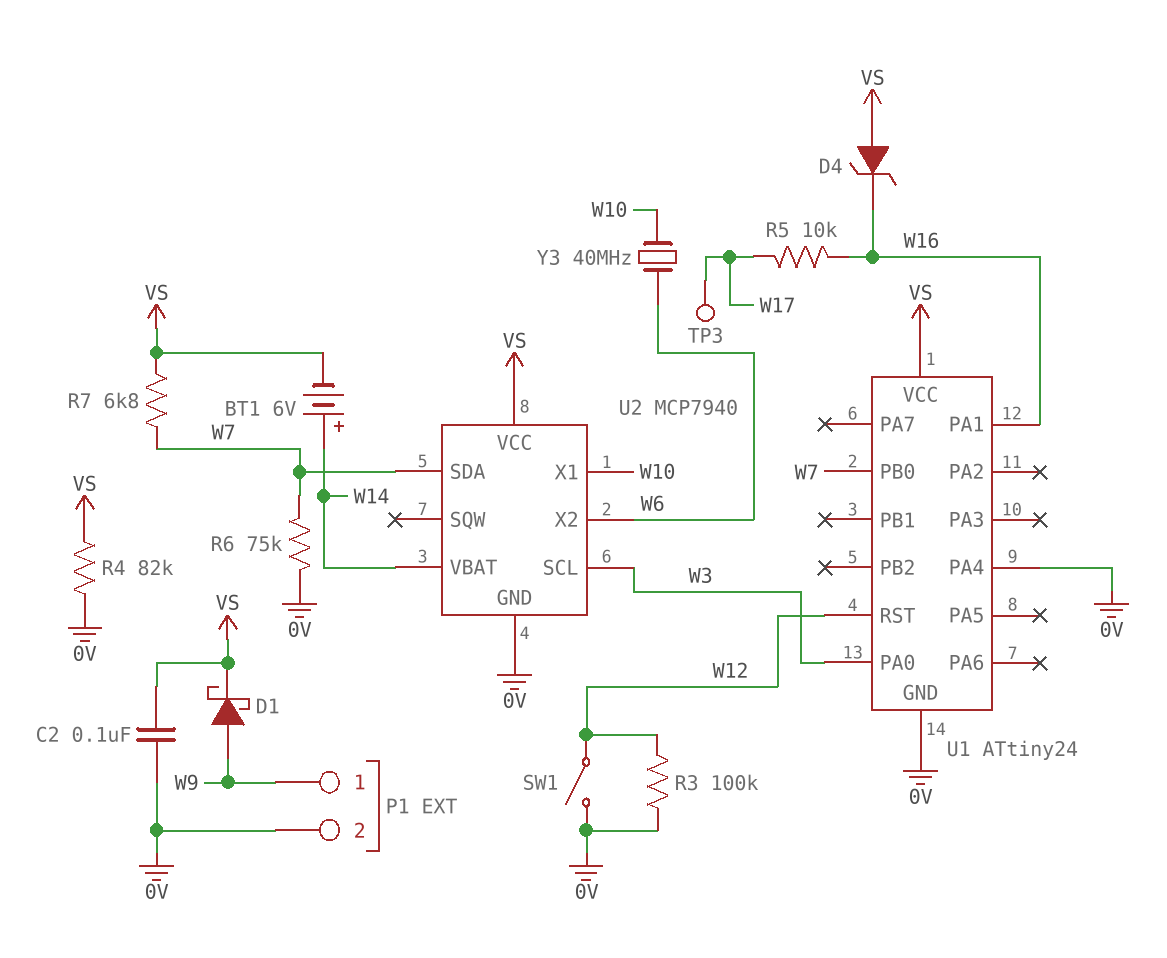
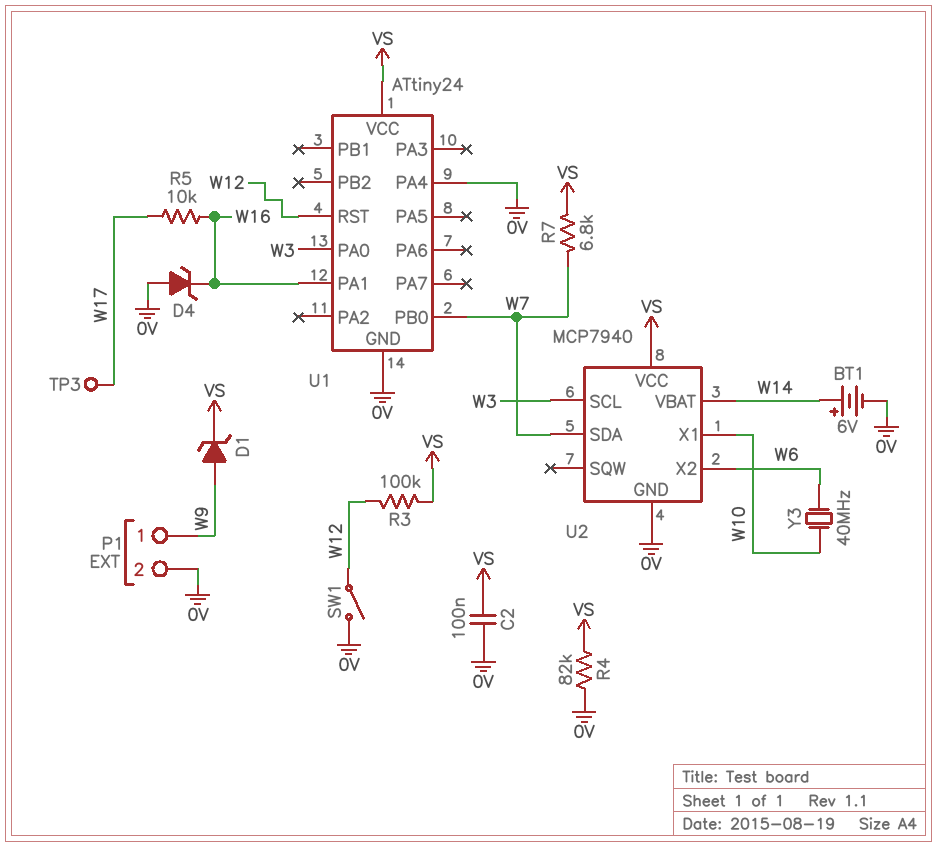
BT1: 6V (plus W14, minus VS) -> 6V (plus W14, minus 0V)
D1: schottky (A W9, K VS) -> zener (A W9, K VS)
D4: zener (A VS, K W16) -> zener (A 0V, K W16)
R3: 100k (0V, W12) -> 100k (VS, W12)
R6: 75k (0V, W7) -> none

